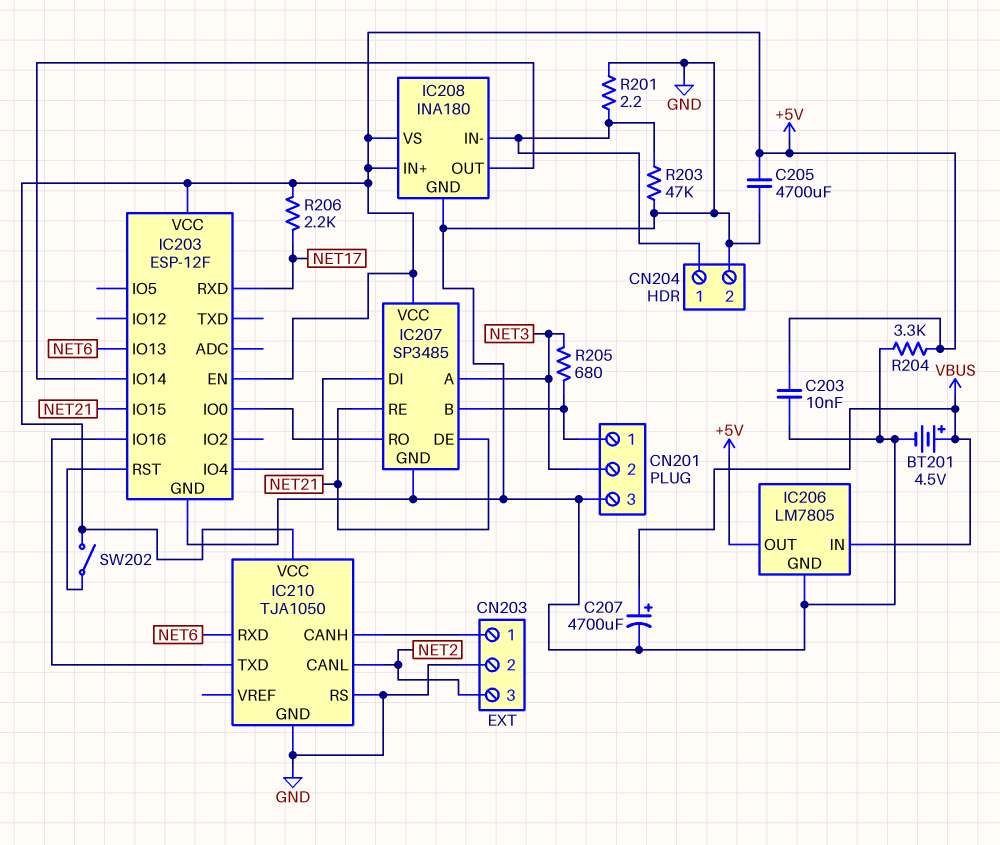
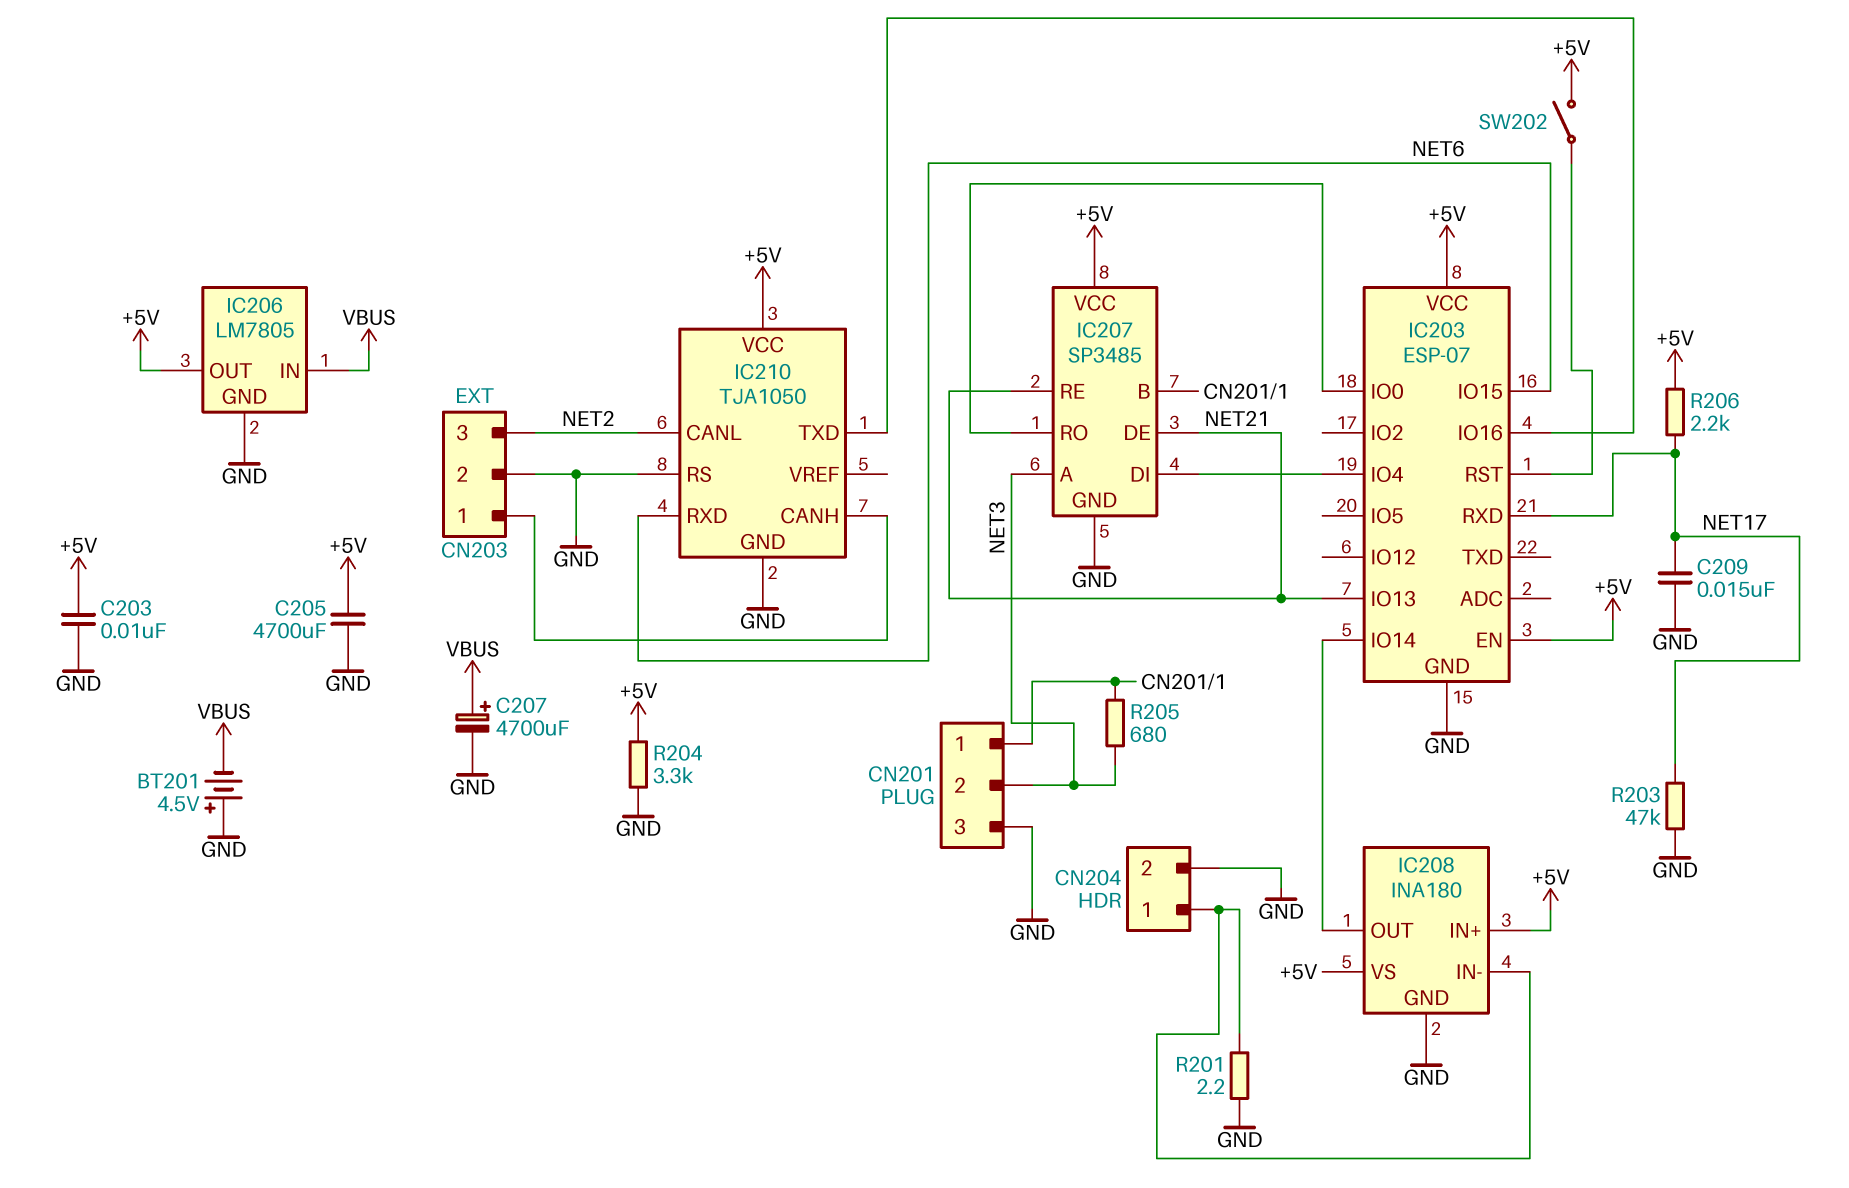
BT201: 4.5V (plus VBUS, minus GND) -> 4.5V (plus GND, minus VBUS)
C209: none -> 15nF (GND, NET17)
IC203: ESP-12F -> ESP-07
IC203 pin IO13: NET6 -> NET21
IC203 pin IO15: NET21 -> NET6
R203: 47k (CN204/1, GND) -> 47k (GND, NET17)

